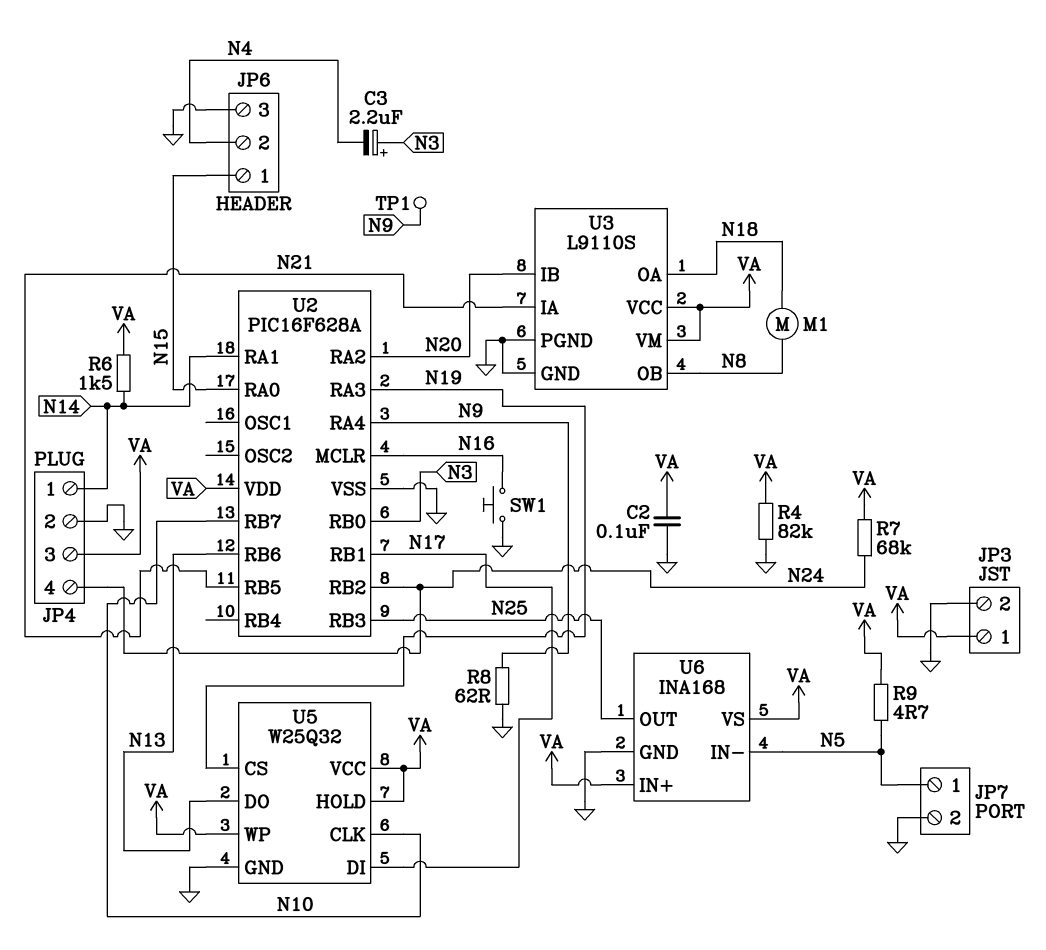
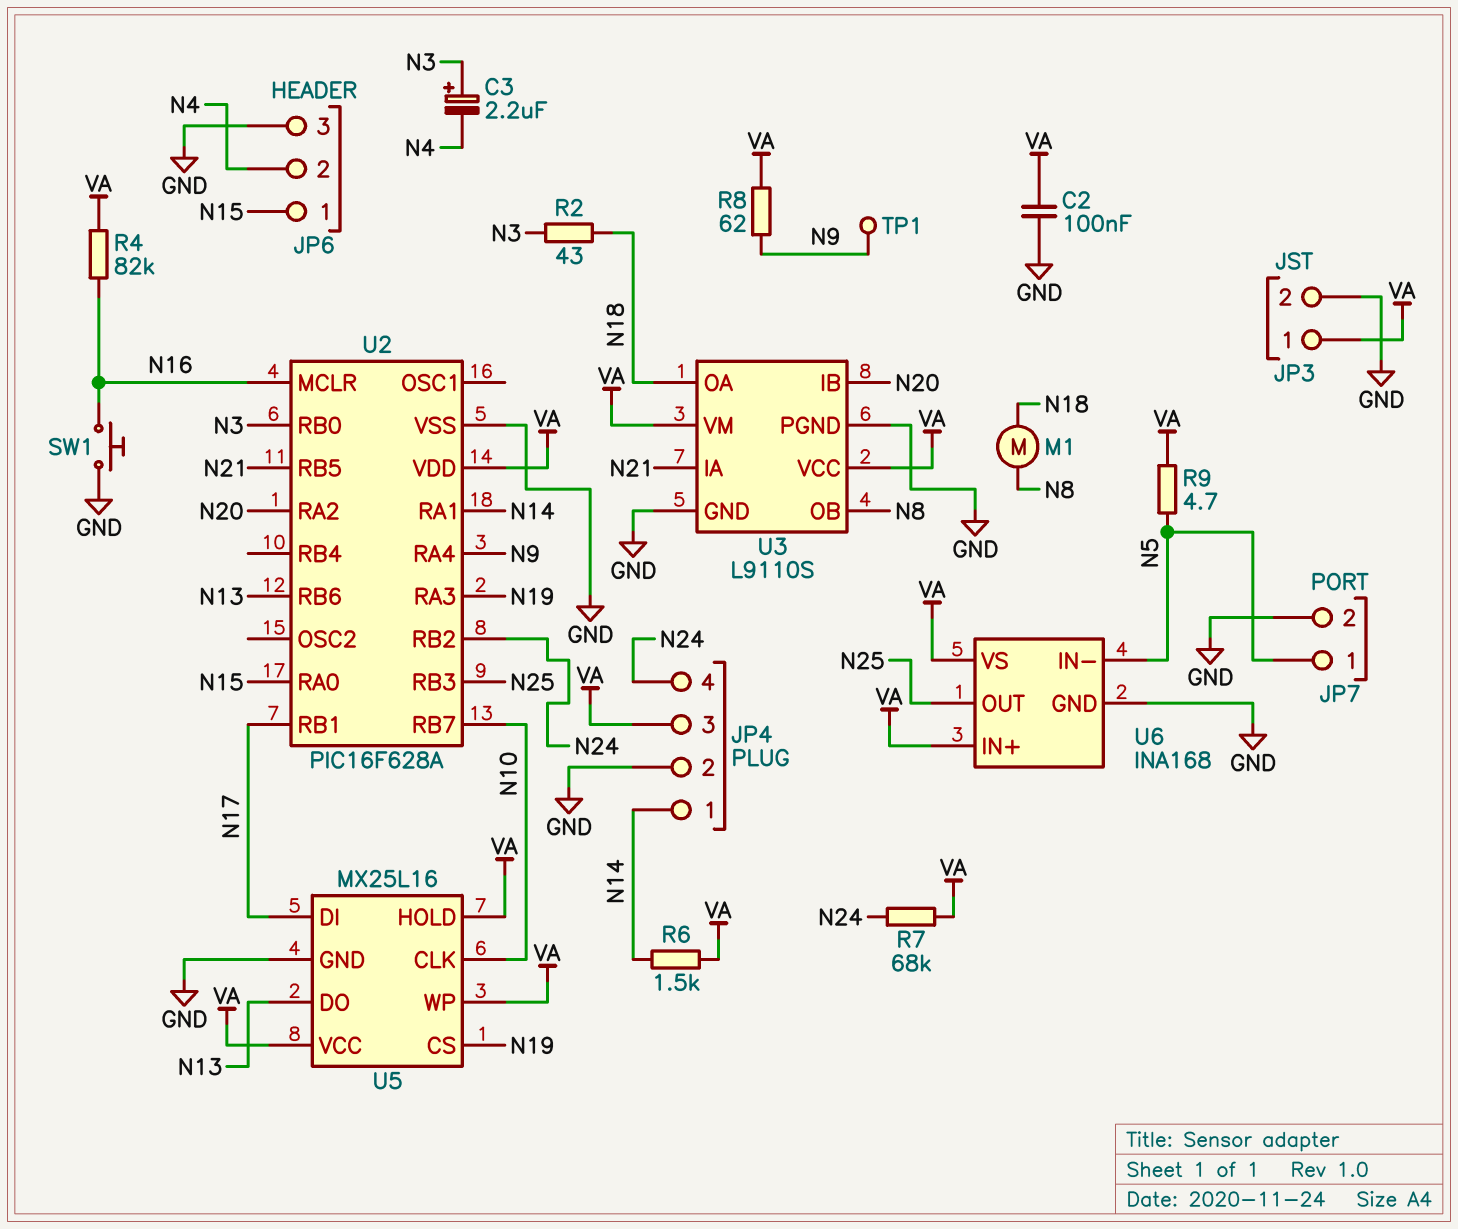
R2: none -> 43 (N3, N18)
R4: 82k (GND, VA) -> 82k (N16, VA)
R8: 62 (GND, N9) -> 62 (N9, VA)
U5: W25Q32 -> MX25L16

